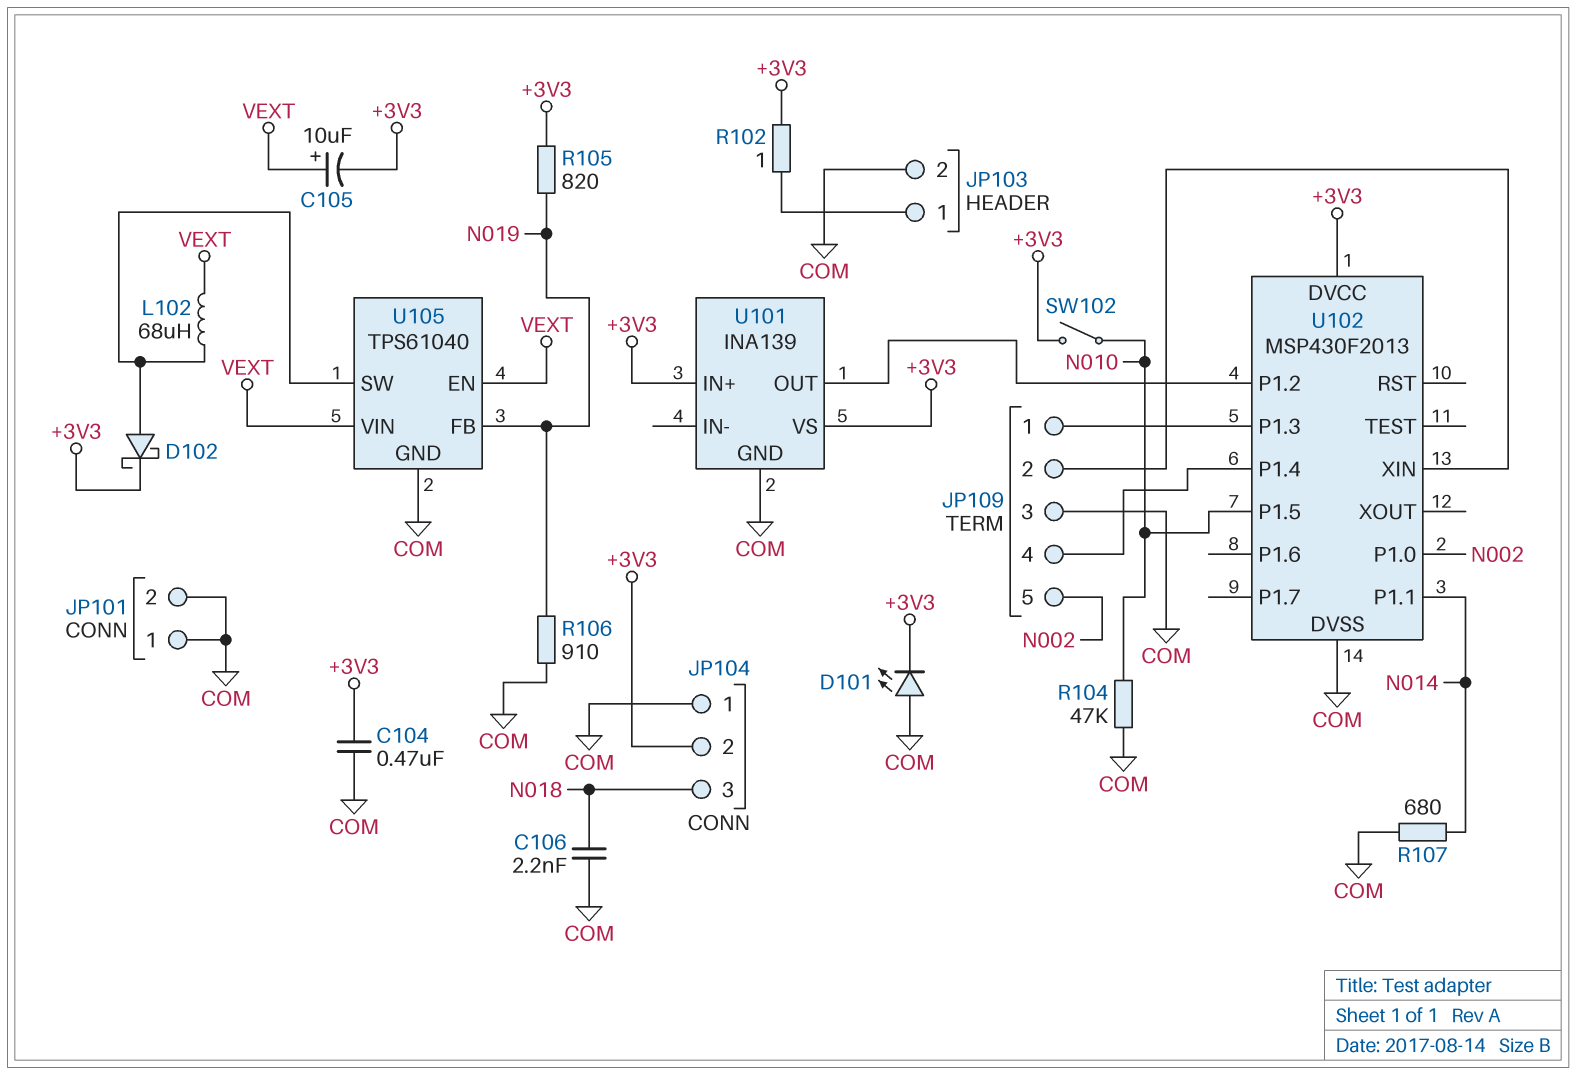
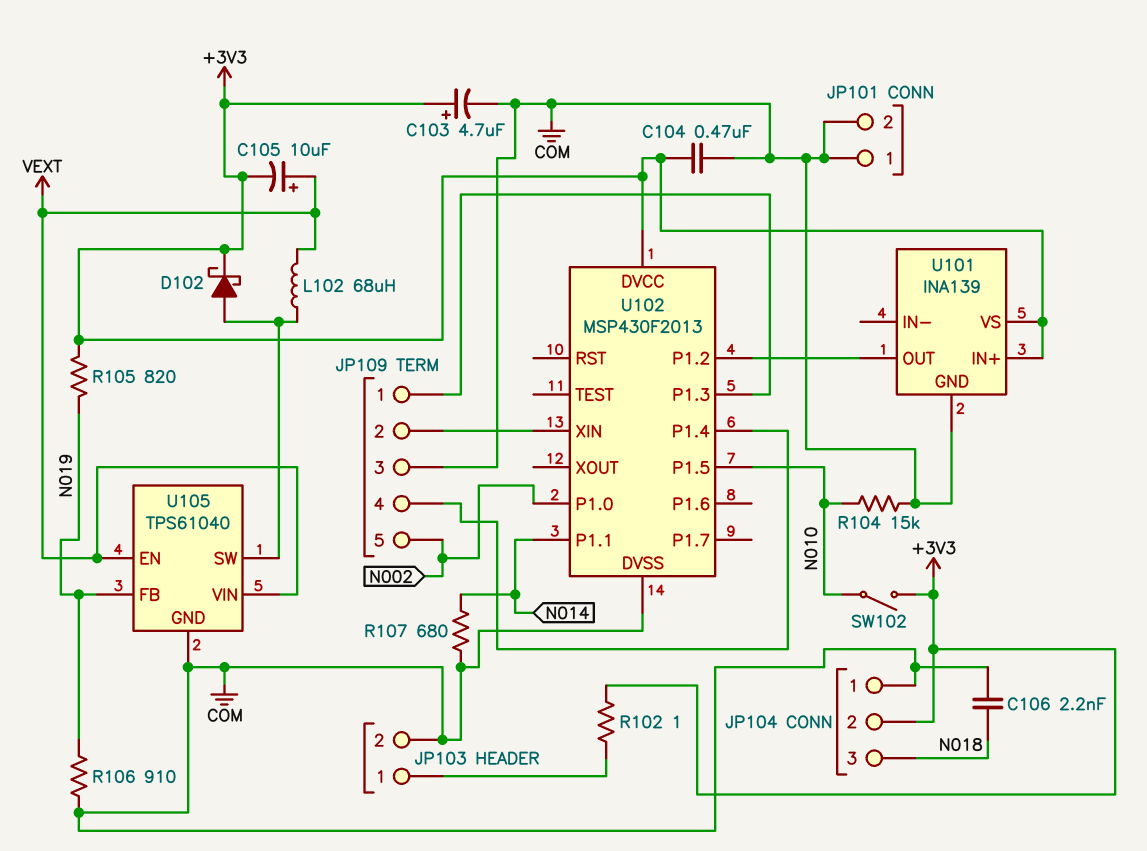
C103: none -> 4.7uF (plus +3V3, minus COM)
D101: LED (A COM, K +3V3) -> none
R104: 47k (COM, N010) -> 15k (COM, N010)

